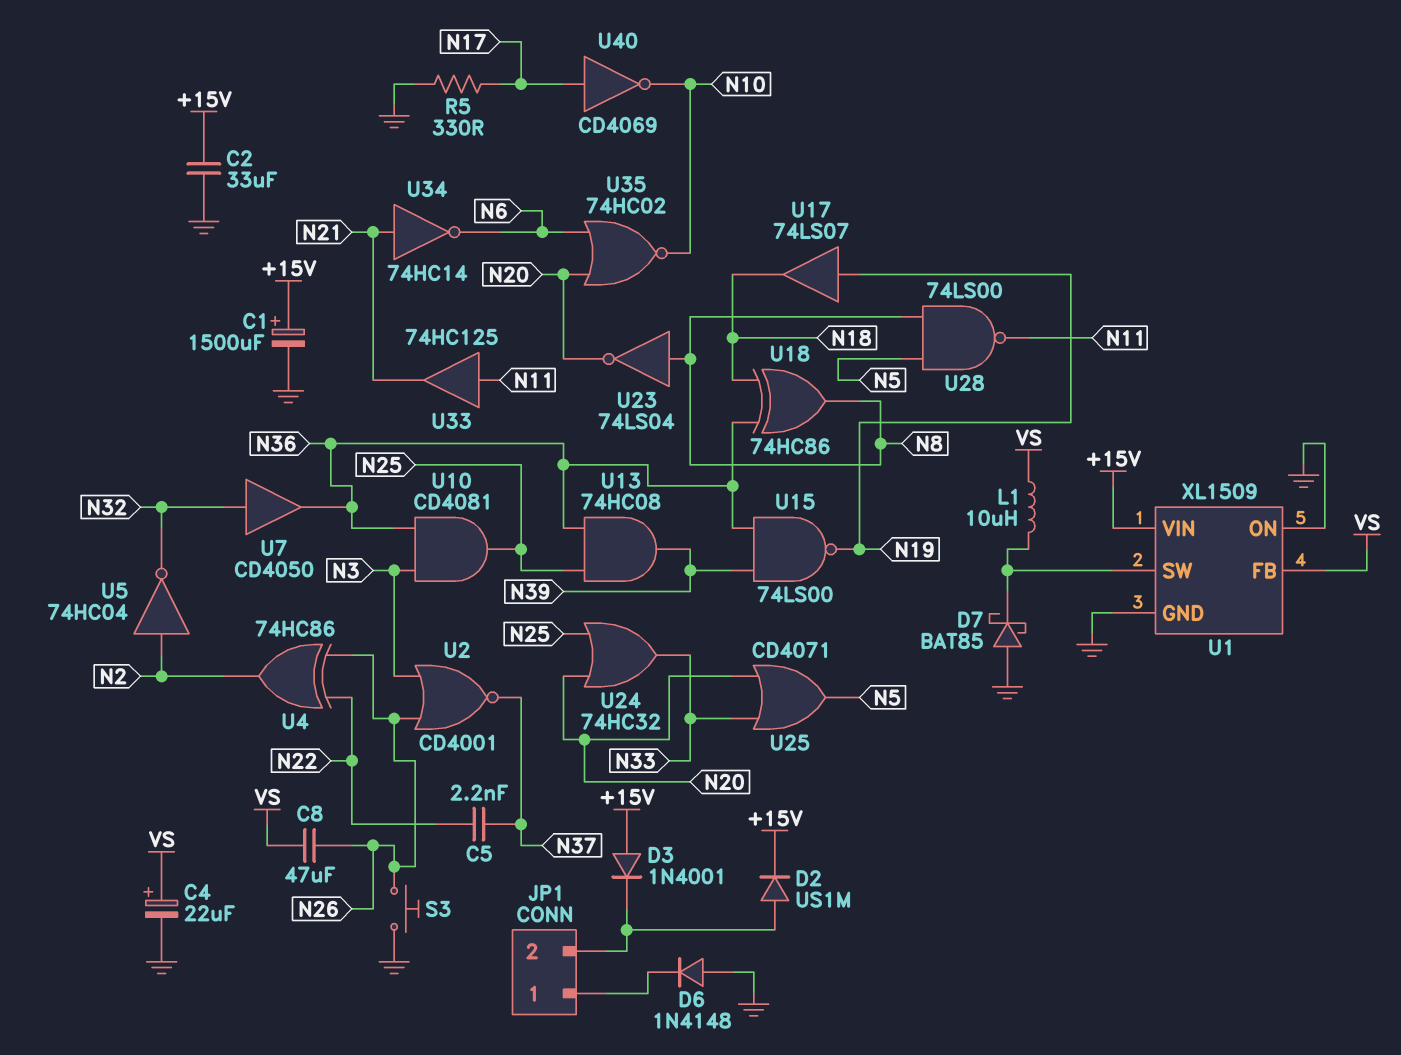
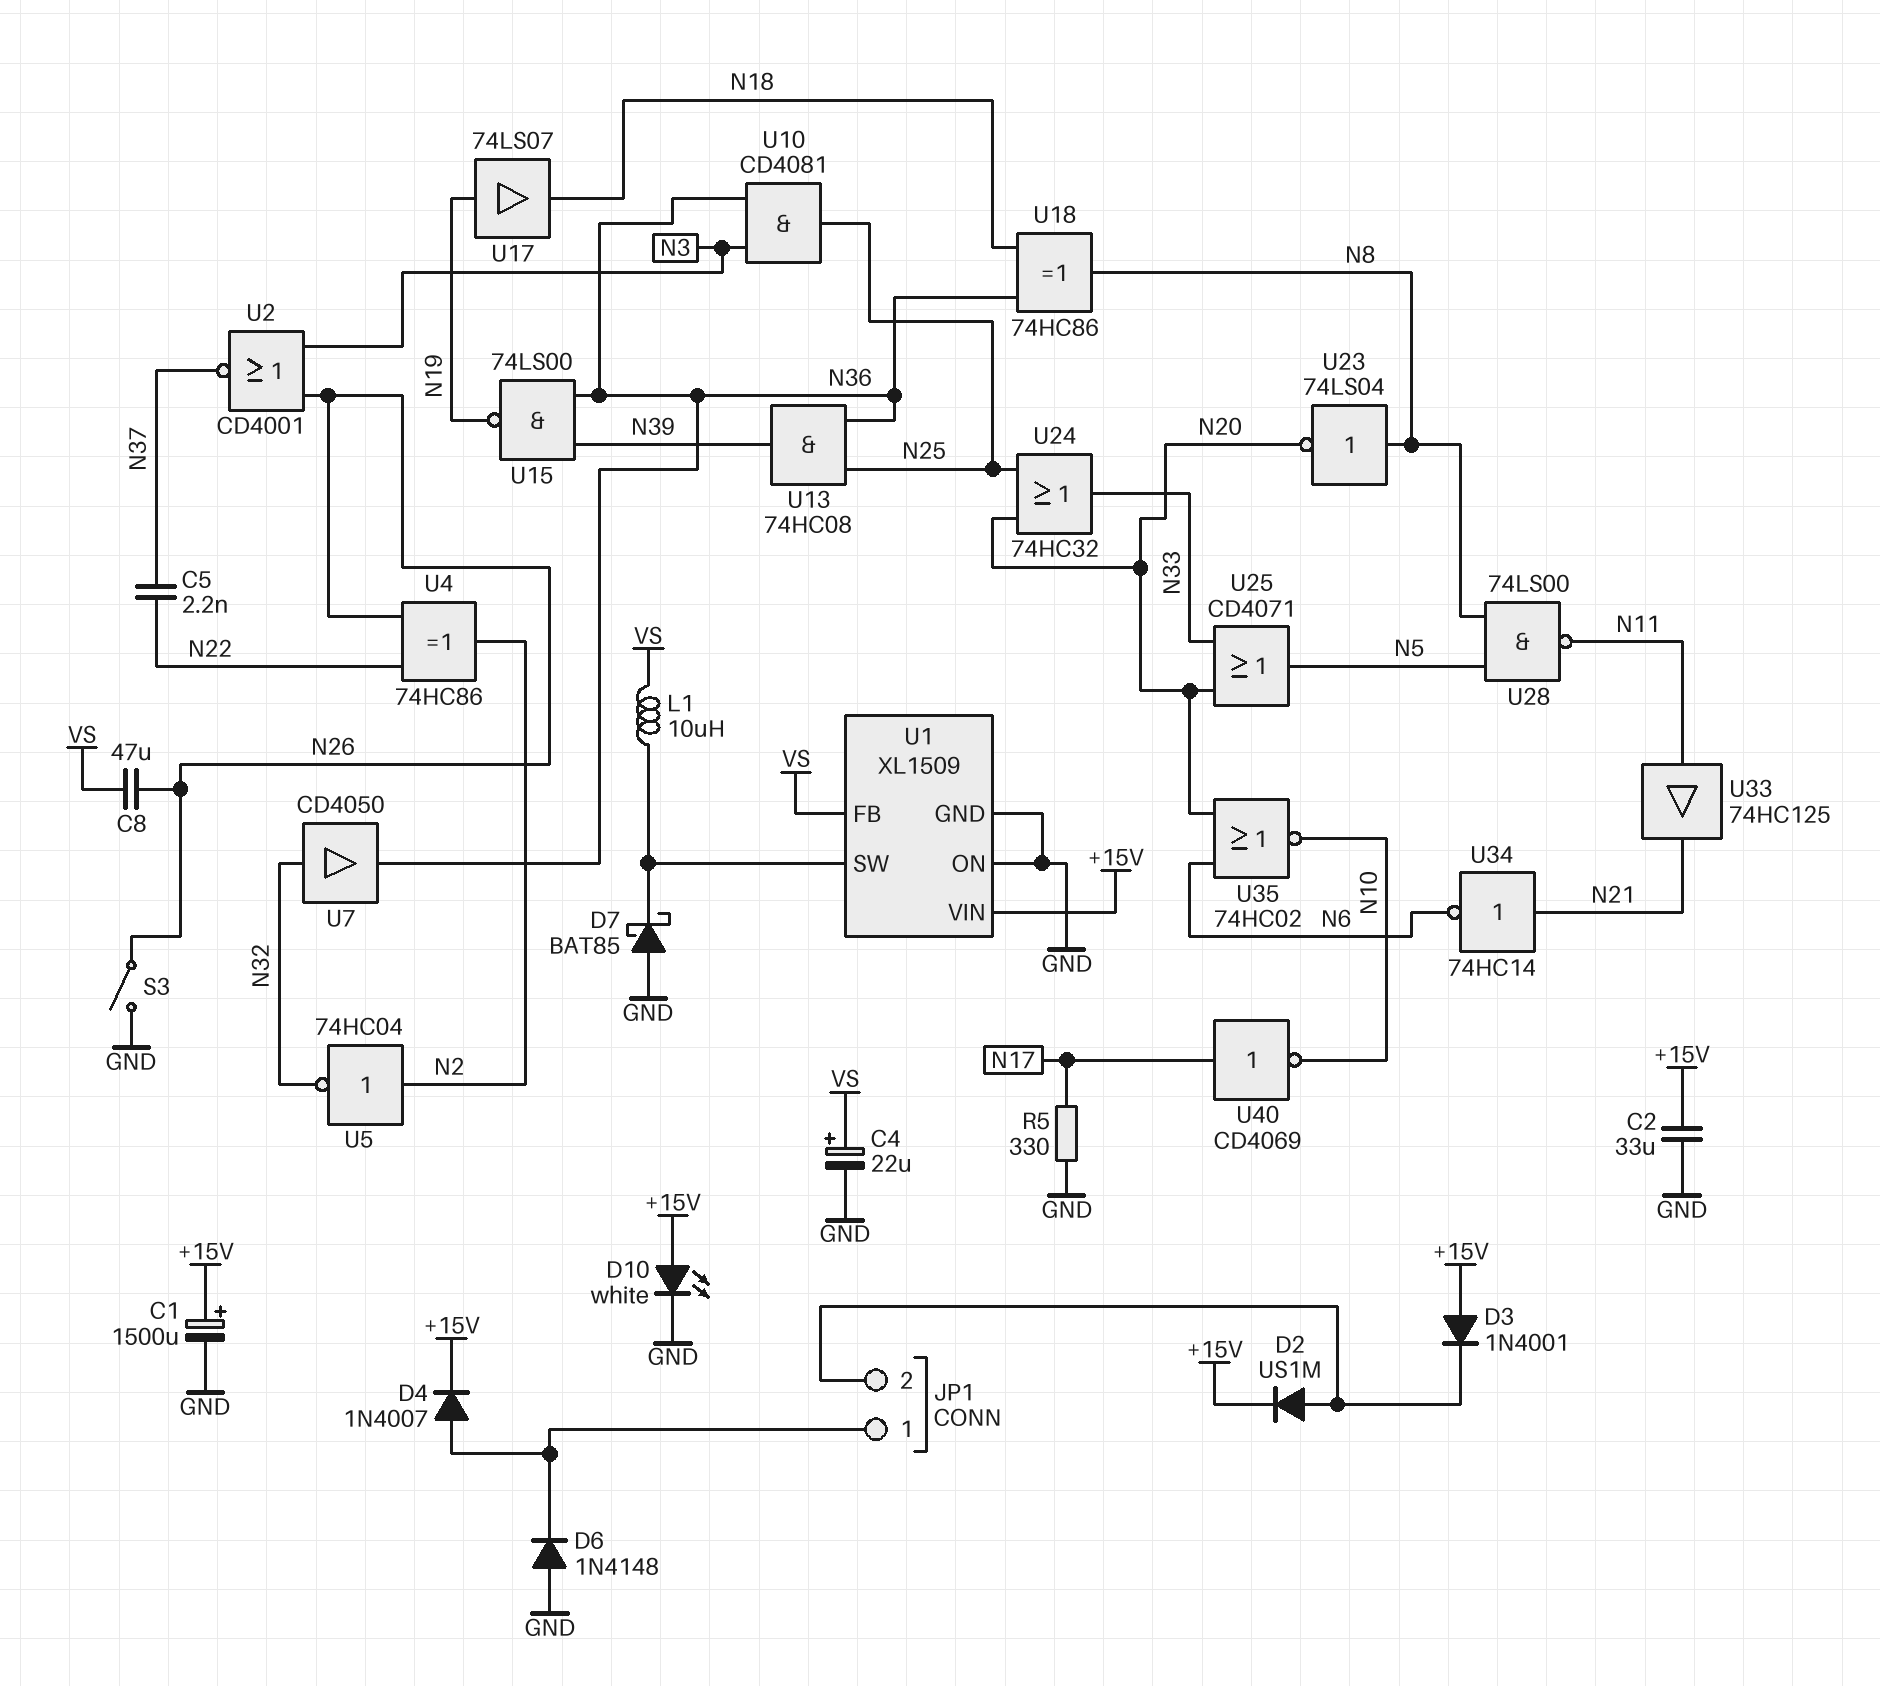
D4: none -> diode 1N4007 (A JP1/1, K +15V)
D10: none -> LED white (A +15V, K GND)
S3: button (GND, N26) -> switch (GND, N26)

